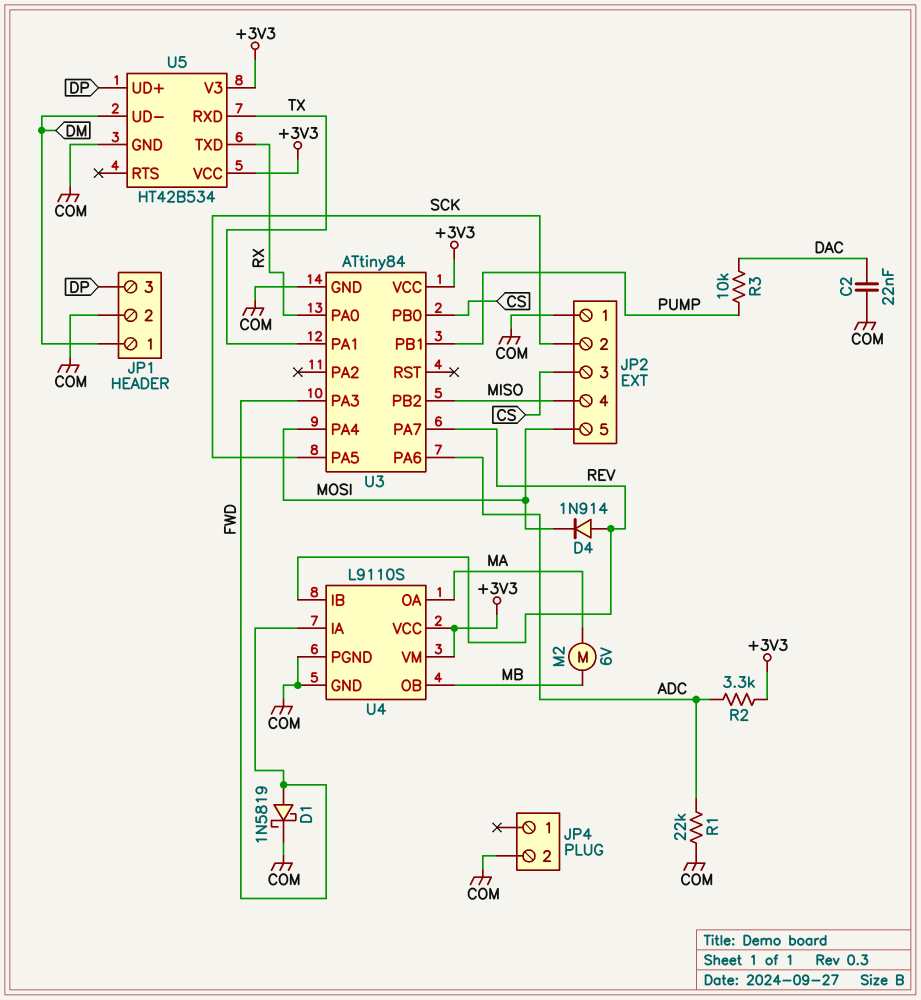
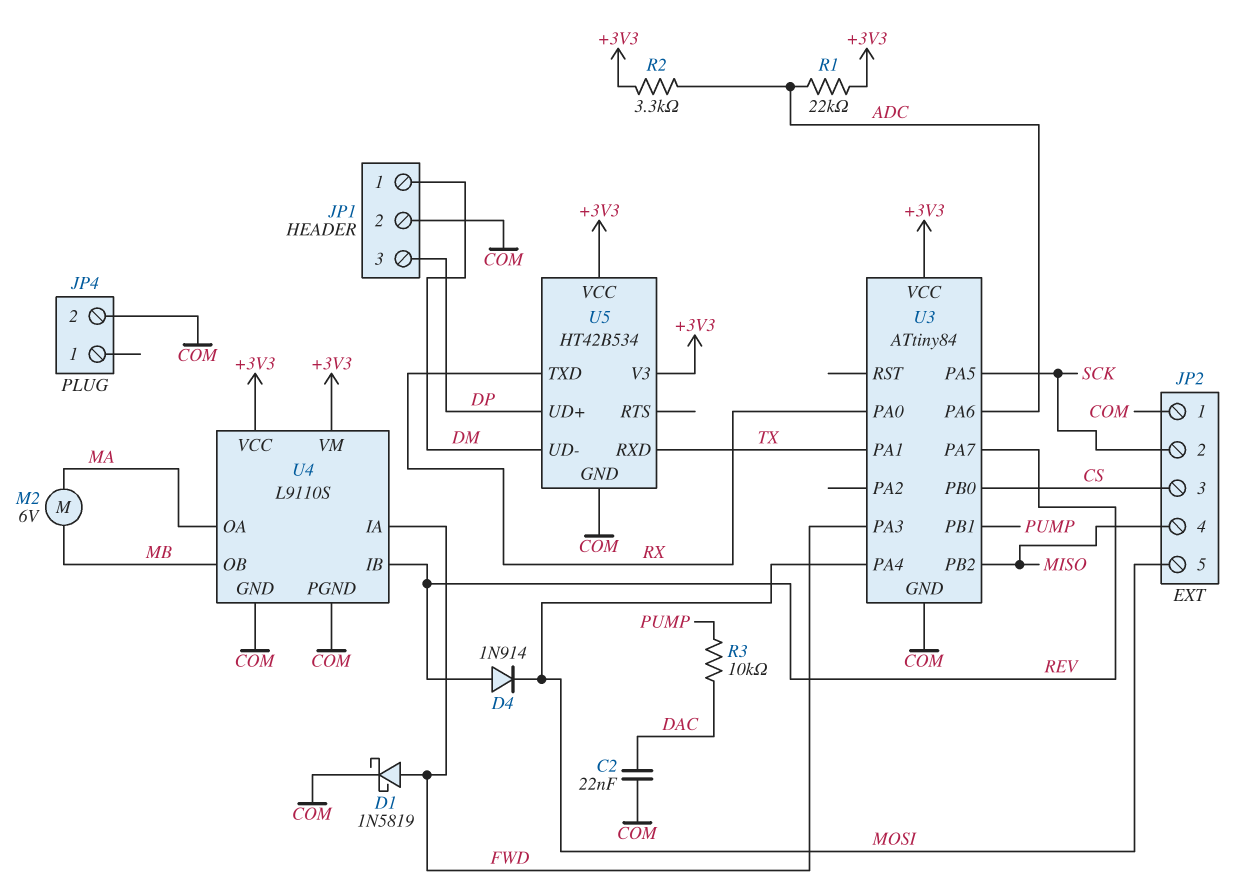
R1: 22k (ADC, COM) -> 22k (+3V3, ADC)

